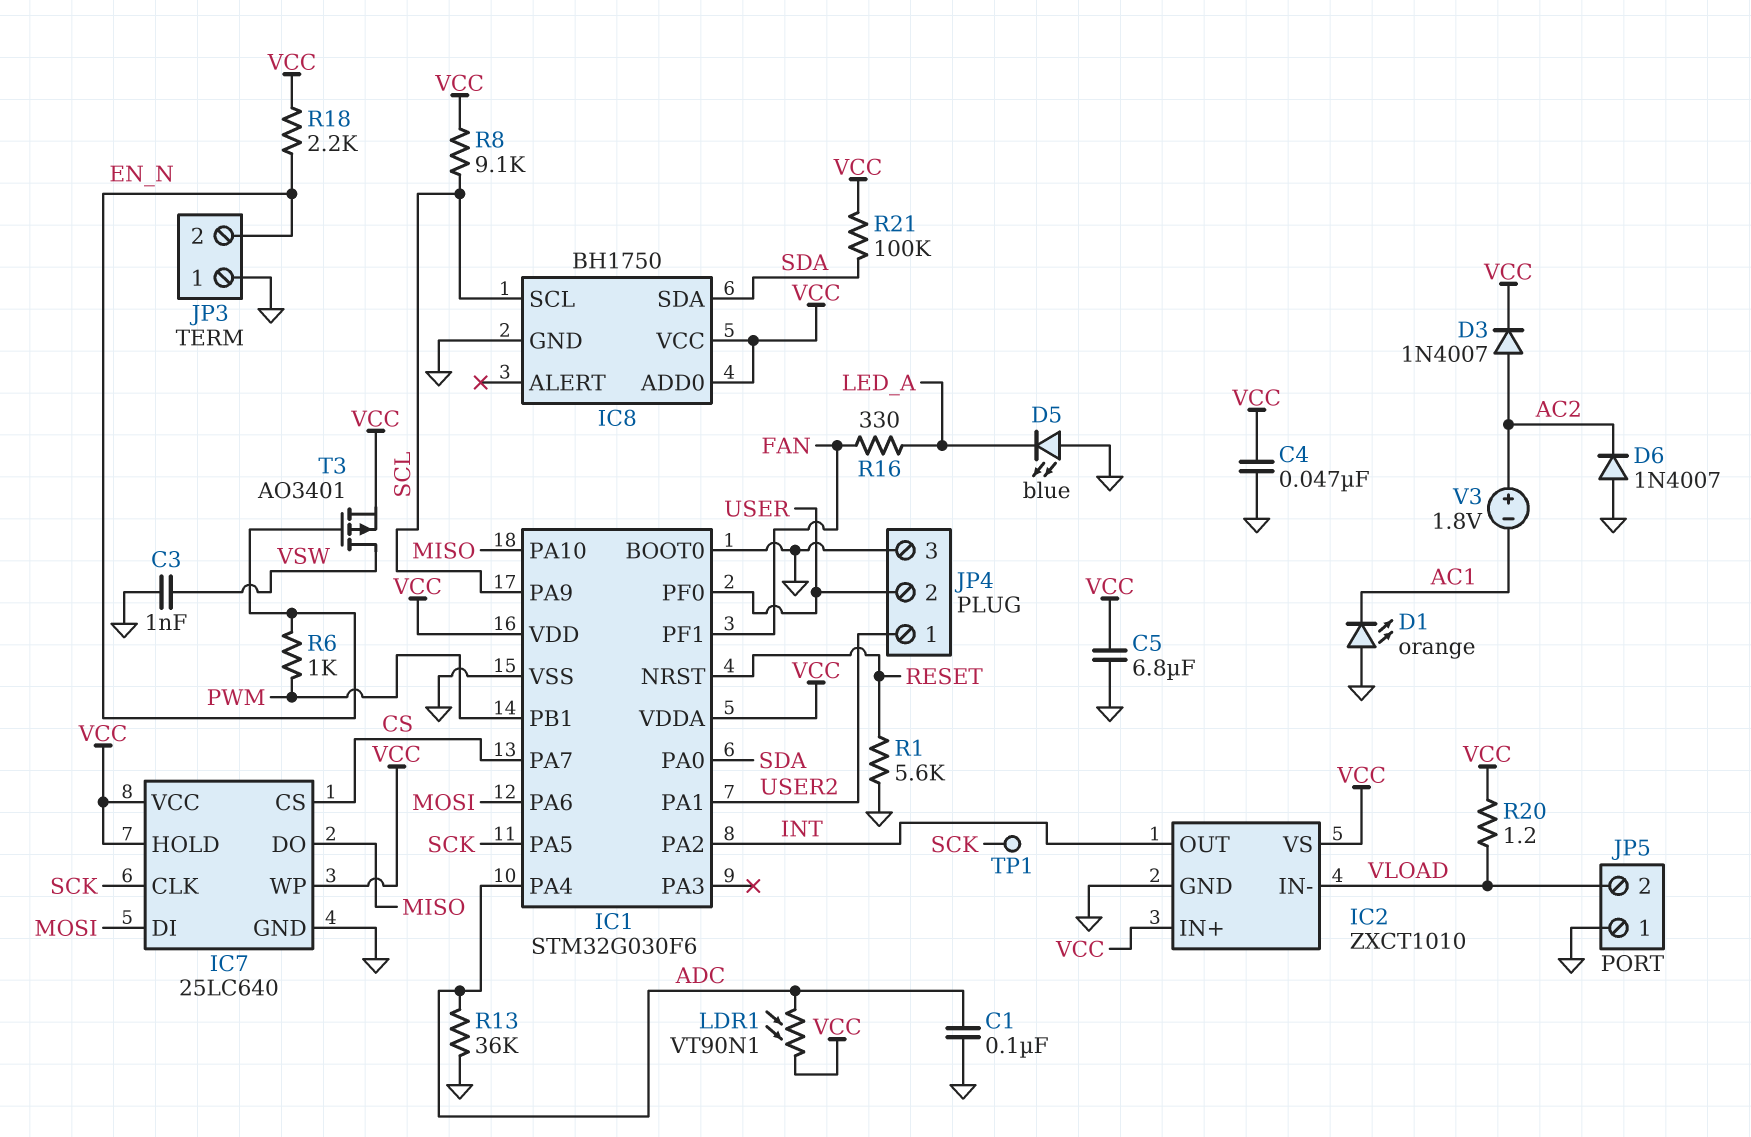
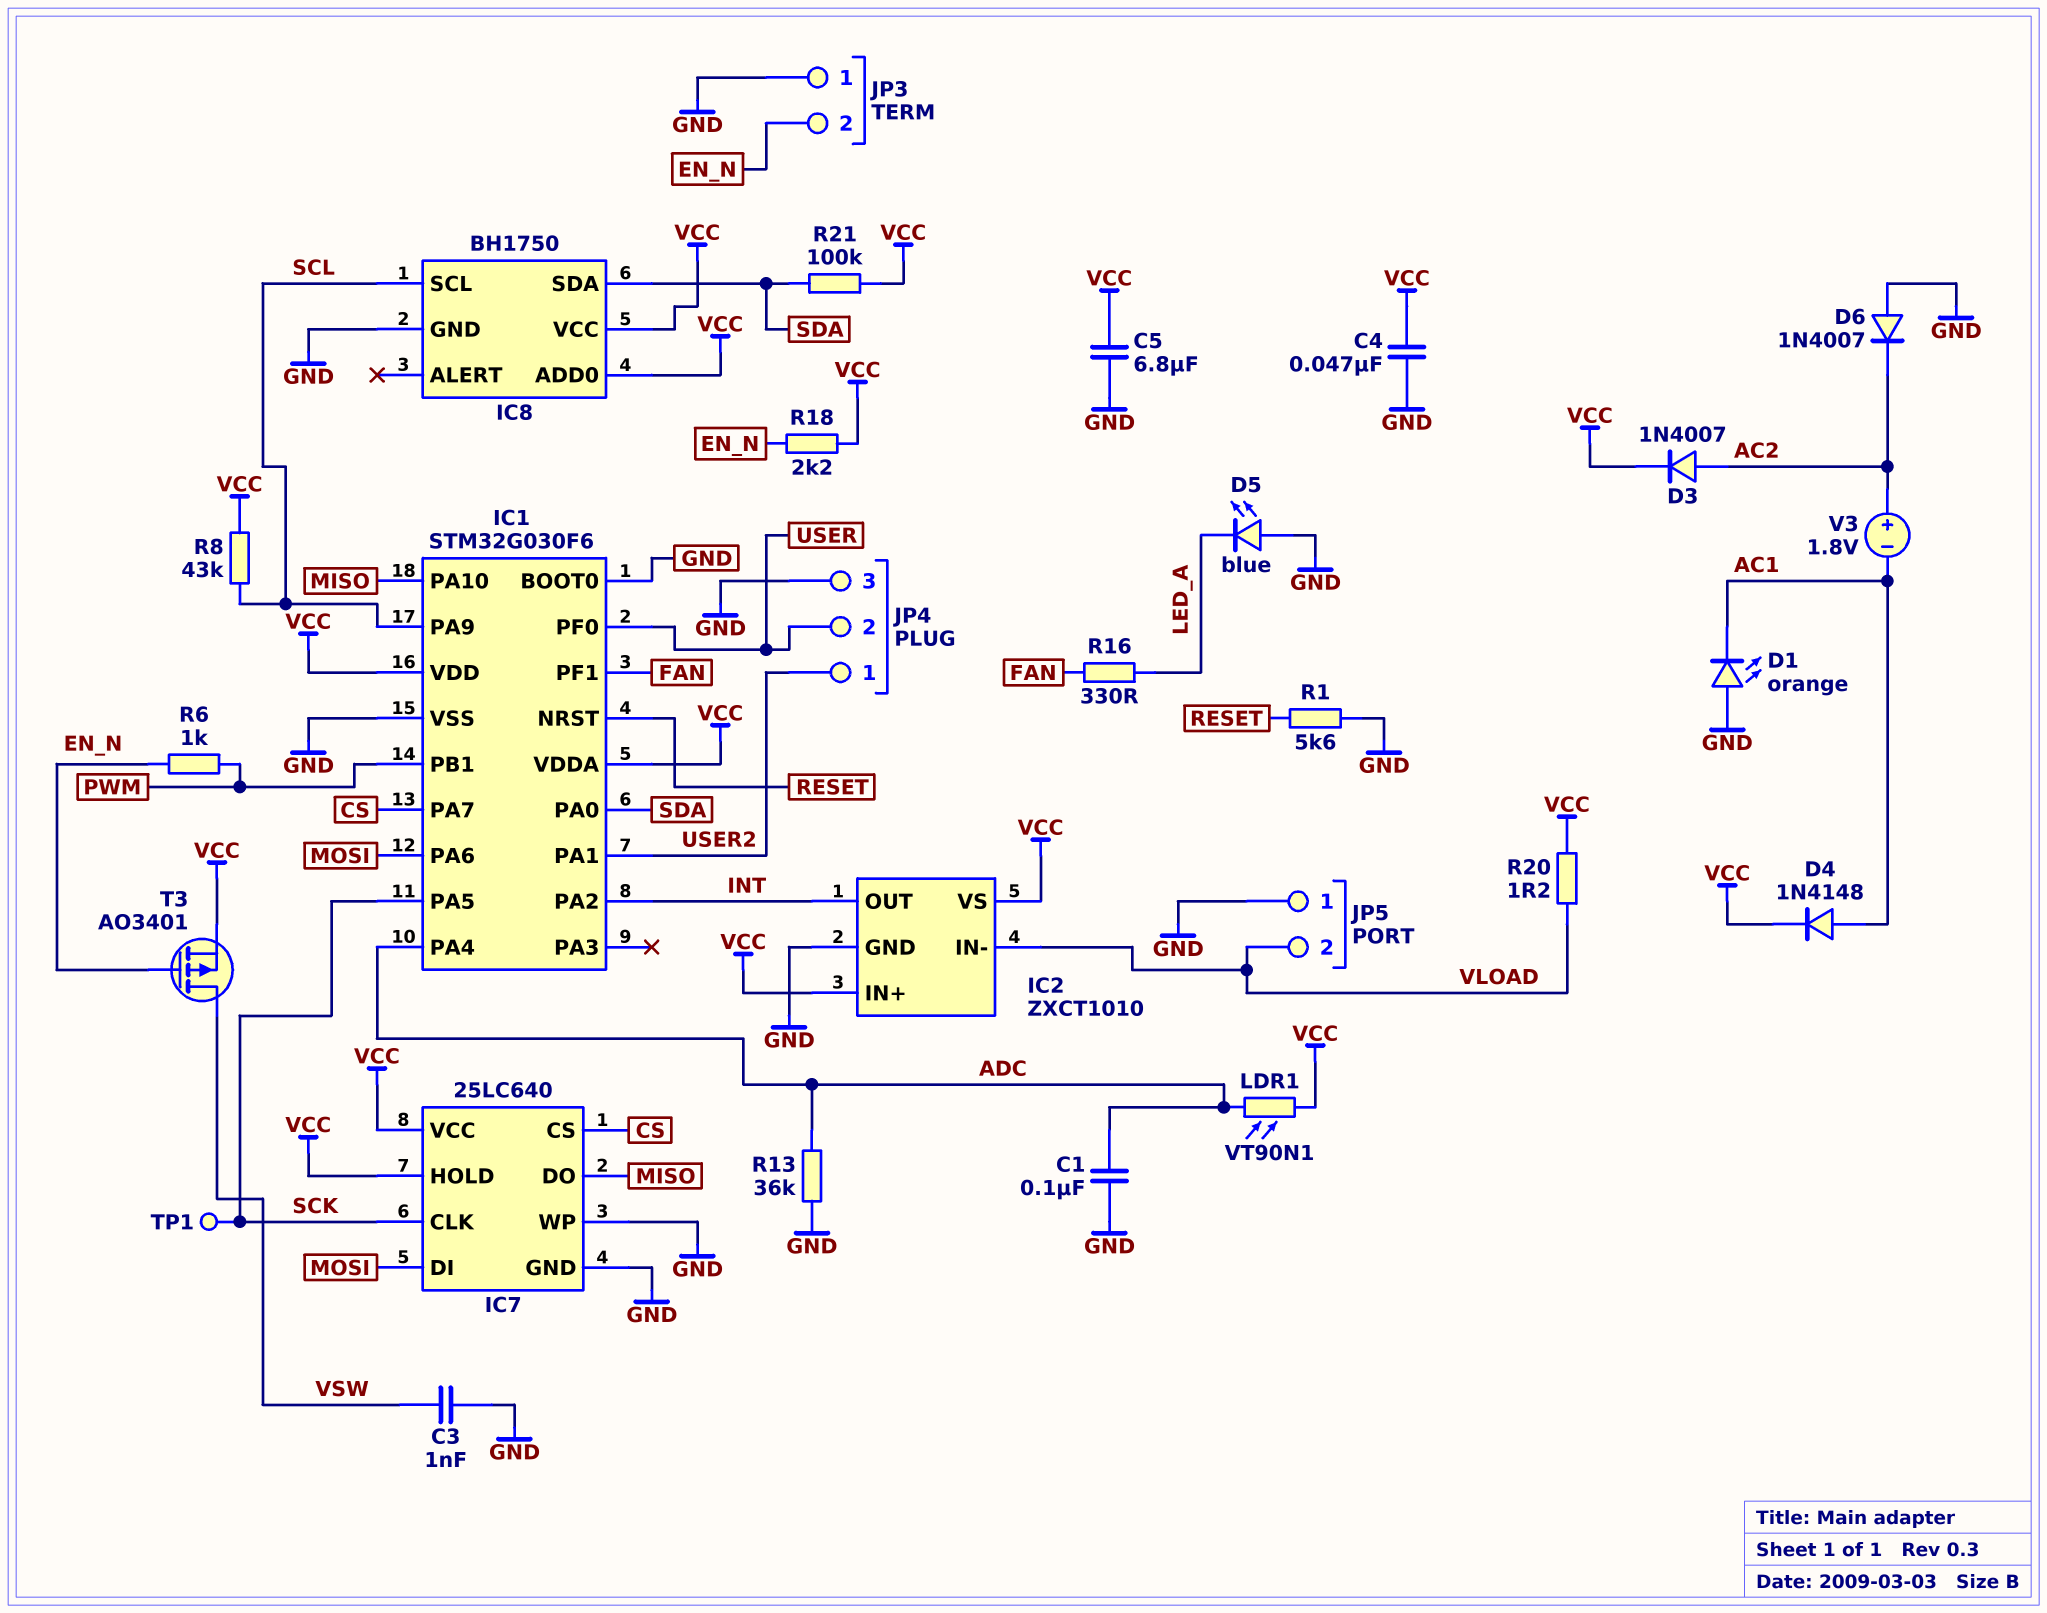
D4: none -> diode 1N4148 (A AC1, K VCC)
IC7 pin WP: VCC -> GND
R8: 9.1k (SCL, VCC) -> 43k (SCL, VCC)

